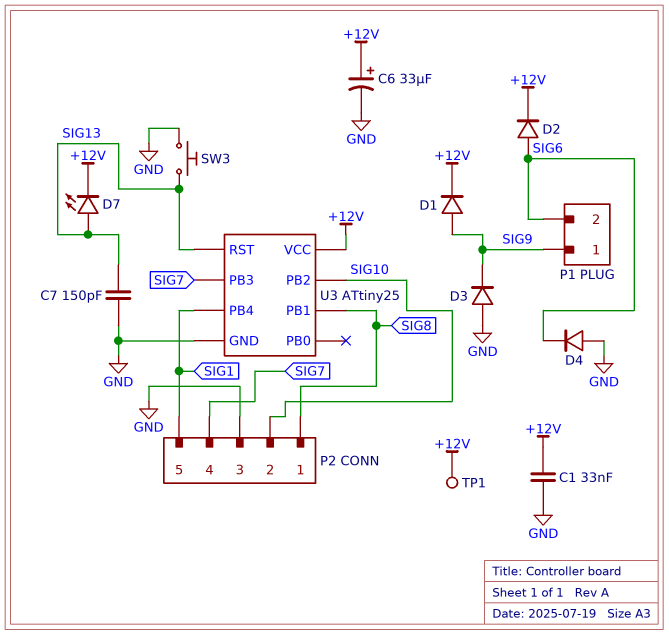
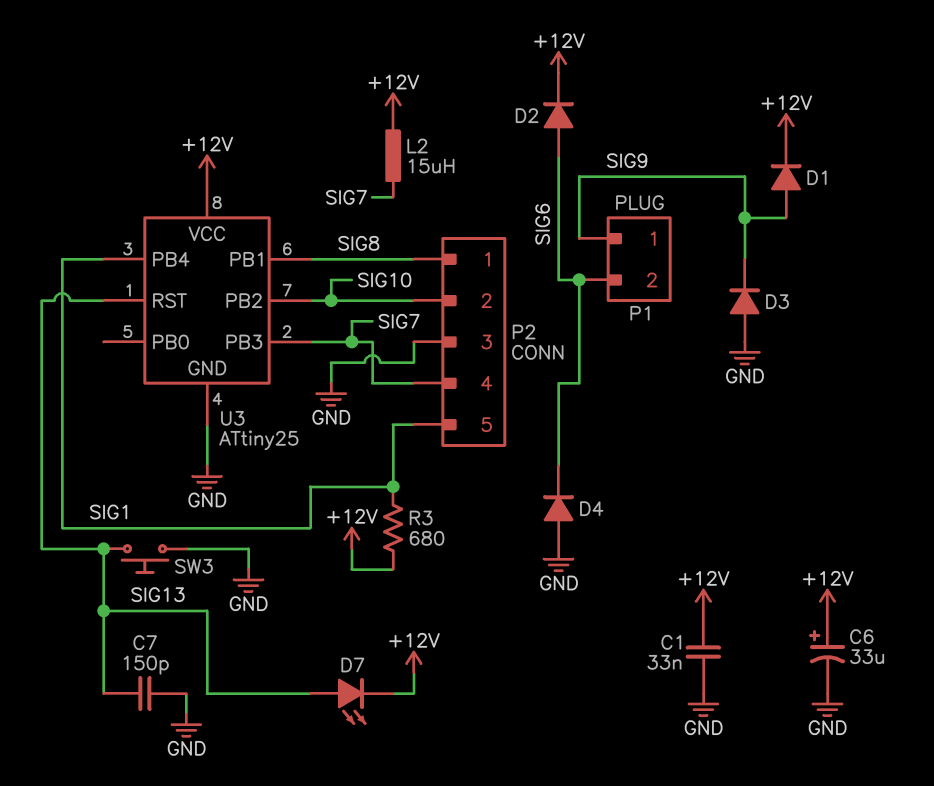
L2: none -> 15uH (+12V, SIG7)
R3: none -> 680 (+12V, SIG1)
TP1: test point (+12V) -> none

